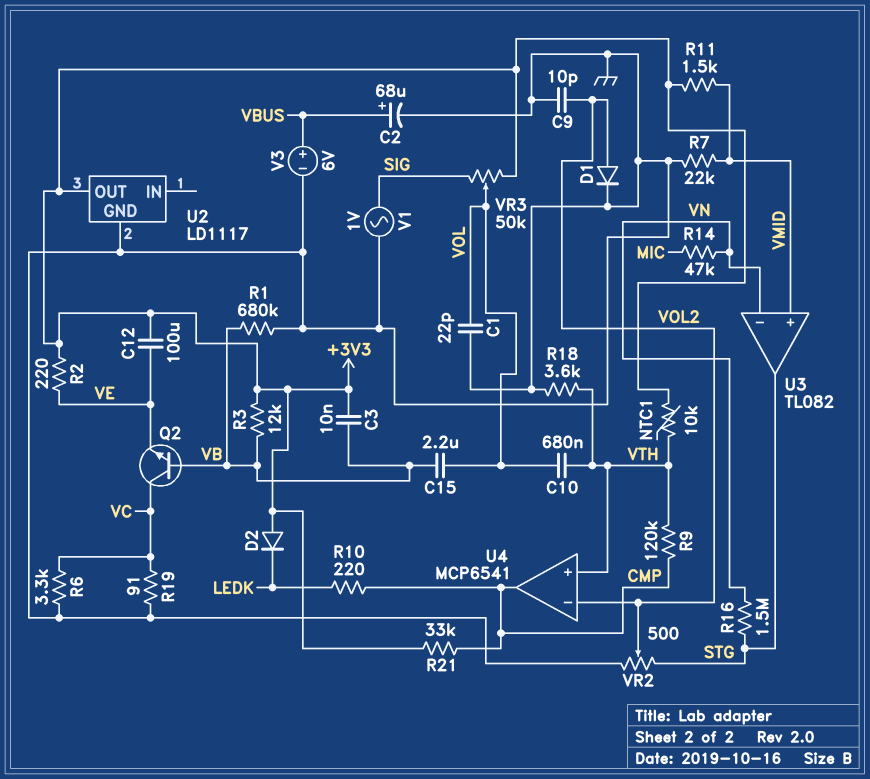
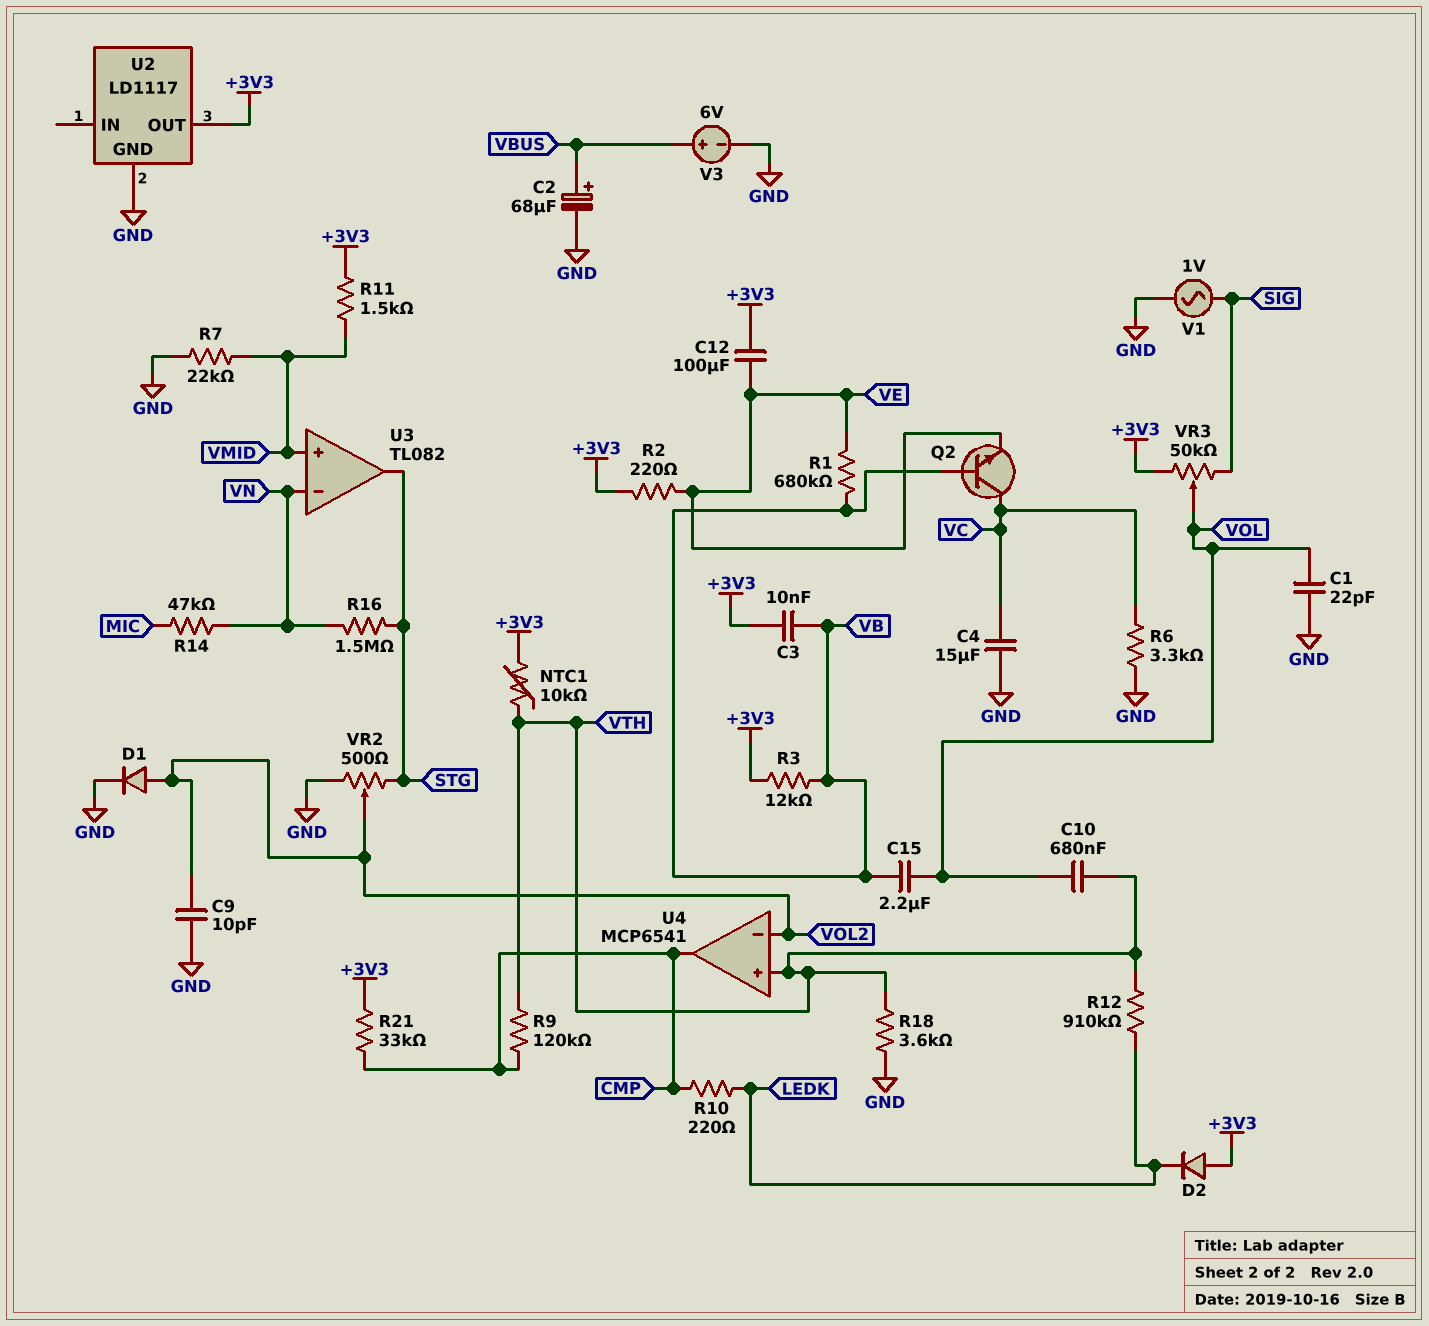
C4: none -> 15uF (GND, VC)
R1: 680k (GND, VB) -> 680k (VB, VE)
R12: none -> 910k (LEDK, VTH)
R19: 91 (GND, VC) -> none

